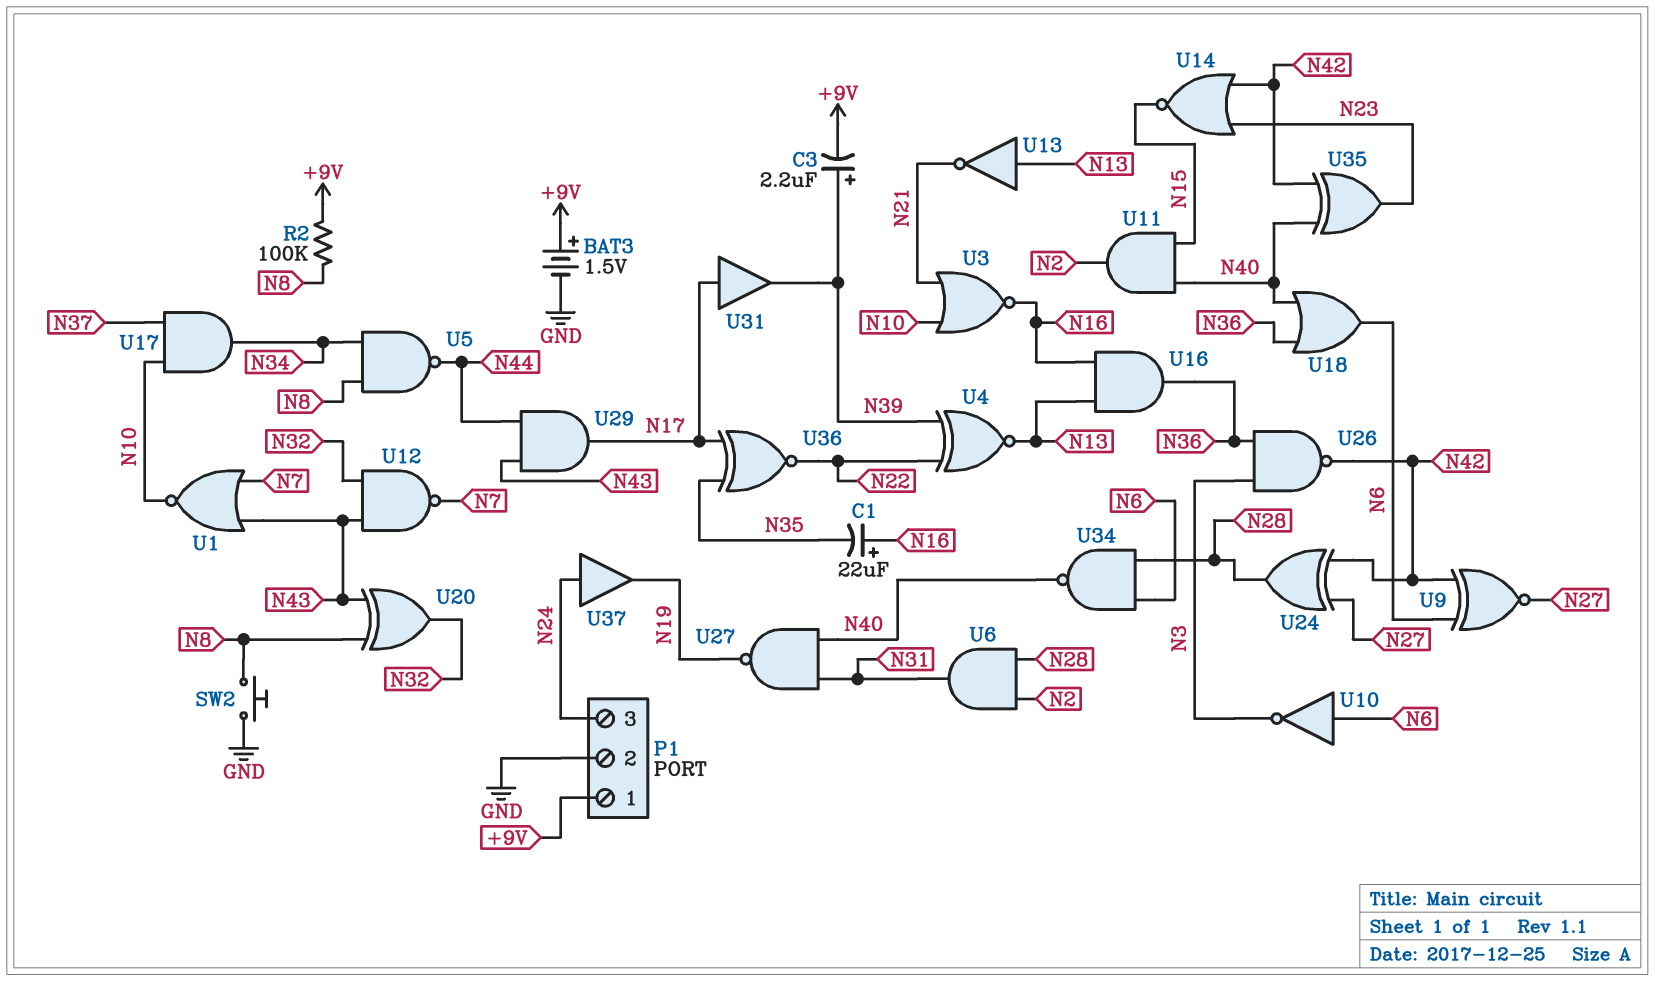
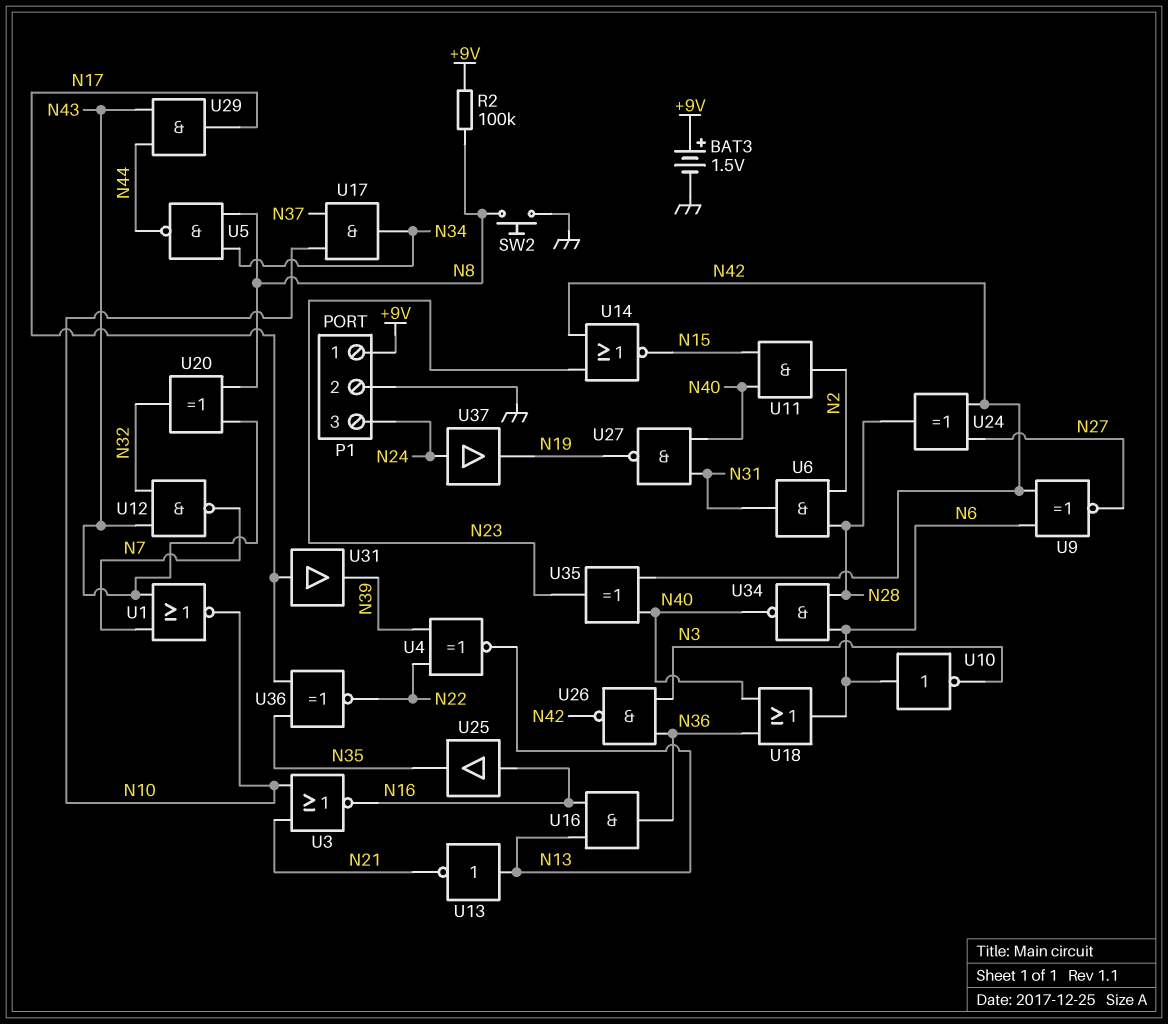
C1: 22uF (plus N16, minus N35) -> none
C3: 2.2uF (plus N39, minus +9V) -> none
U25: none -> buffer (in N16, out N35)

